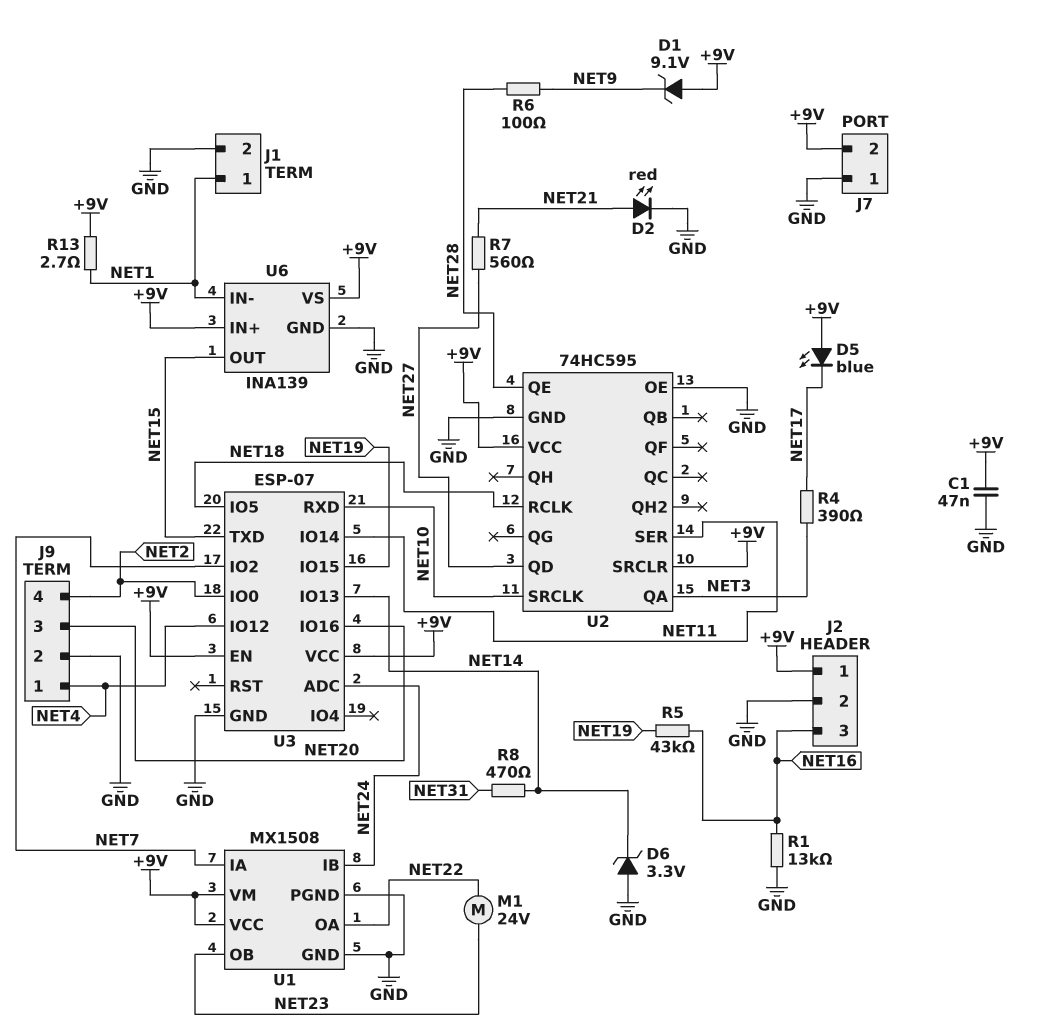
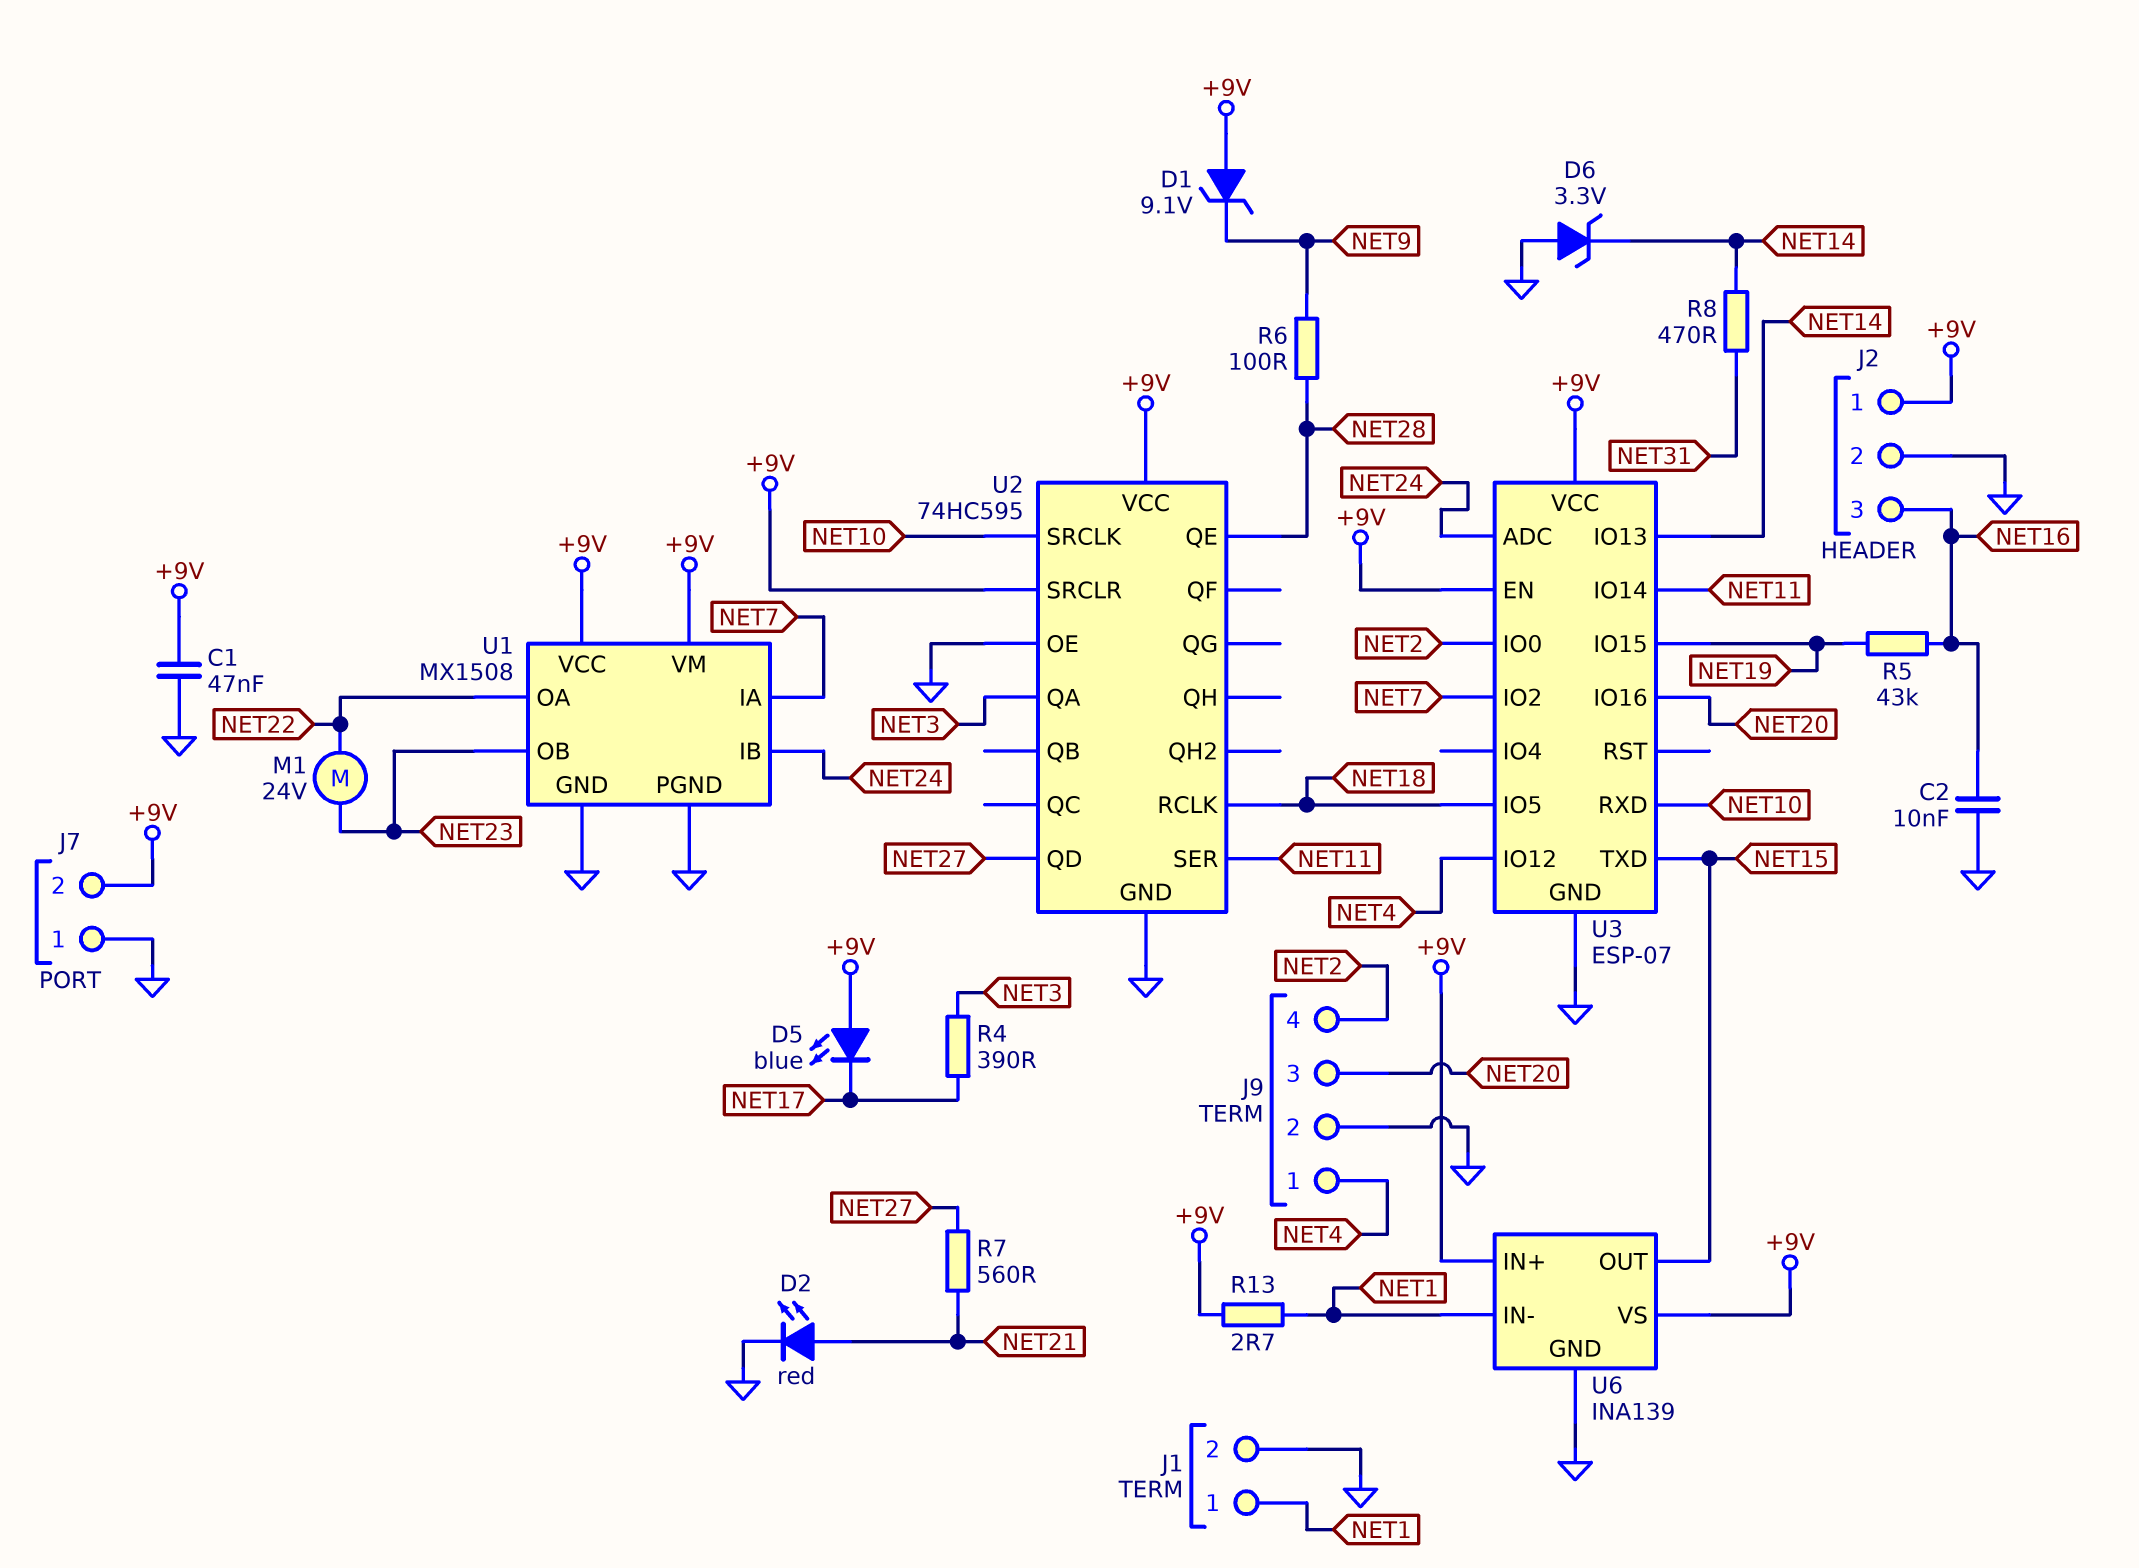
C2: none -> 10nF (GND, NET16)
R1: 13k (GND, NET16) -> none

